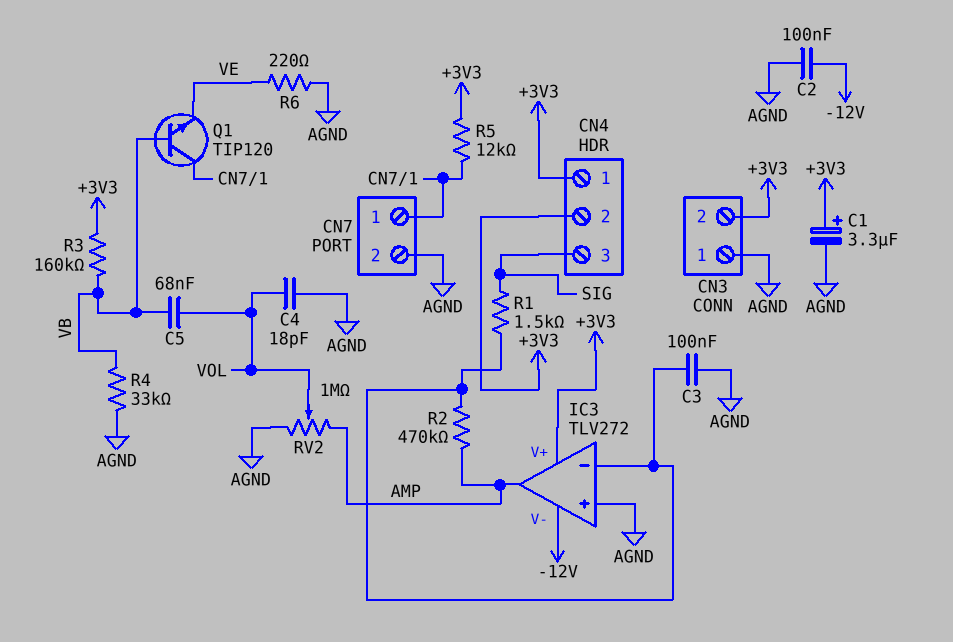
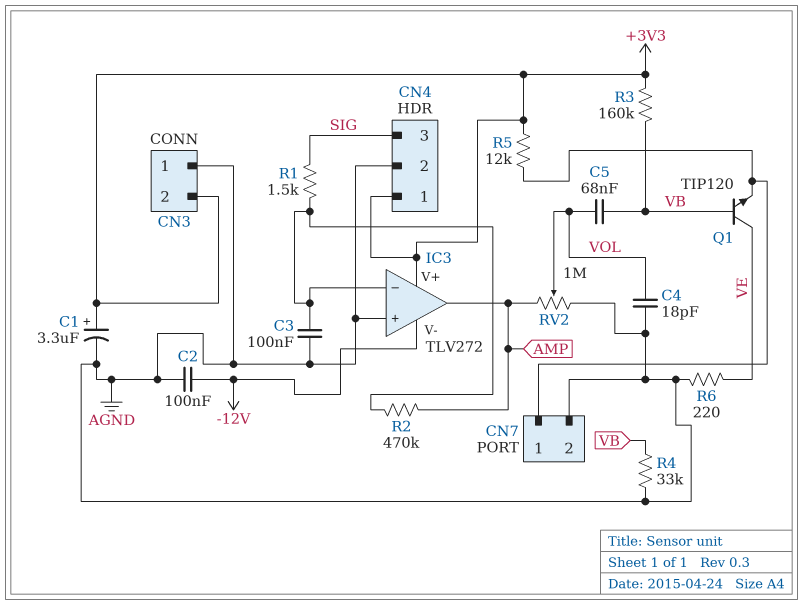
CN4 pin 2: +3V3 -> AGND
Q1: NPN TIP120 (B VB, C CN7/1, E VE) -> NPN TIP120 (B VB, C VE, E CN7/1)

